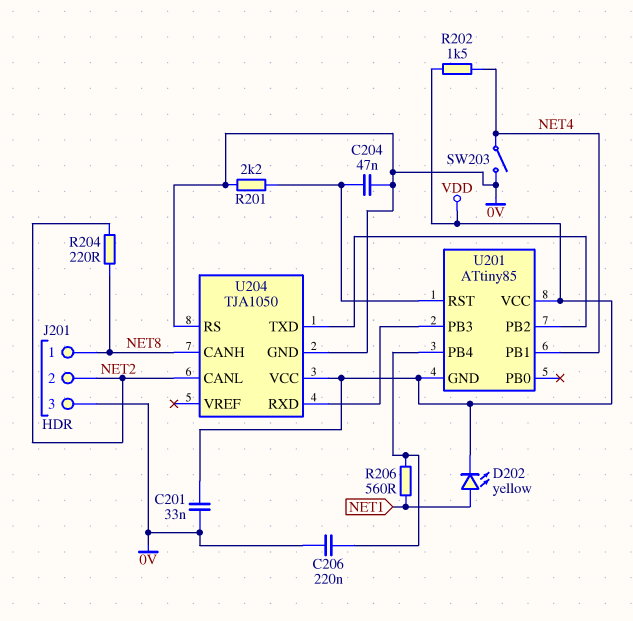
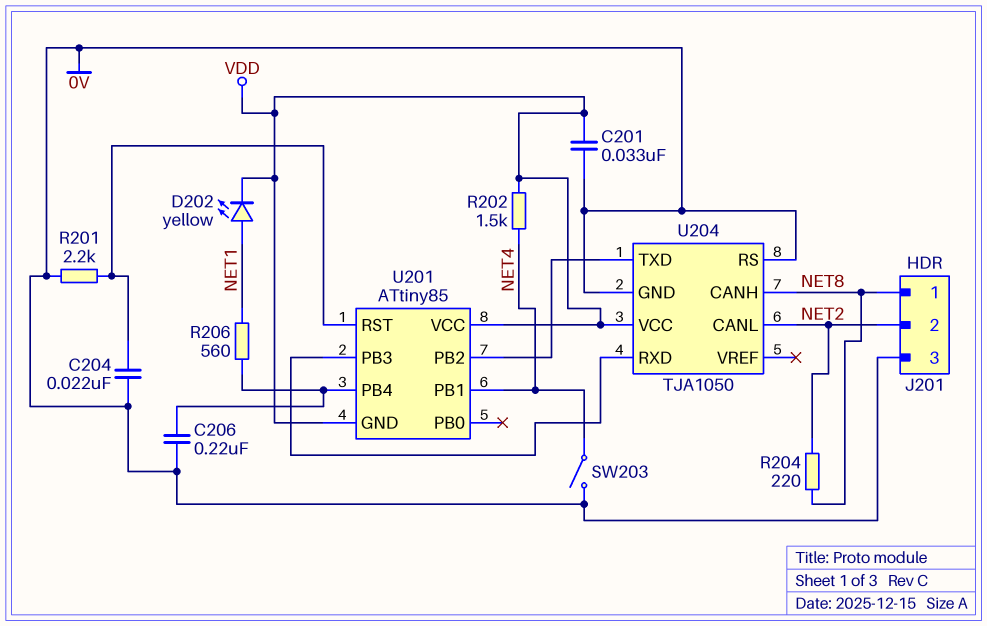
C204: 47nF (0V, U201/RST) -> 22nF (0V, U201/RST)

